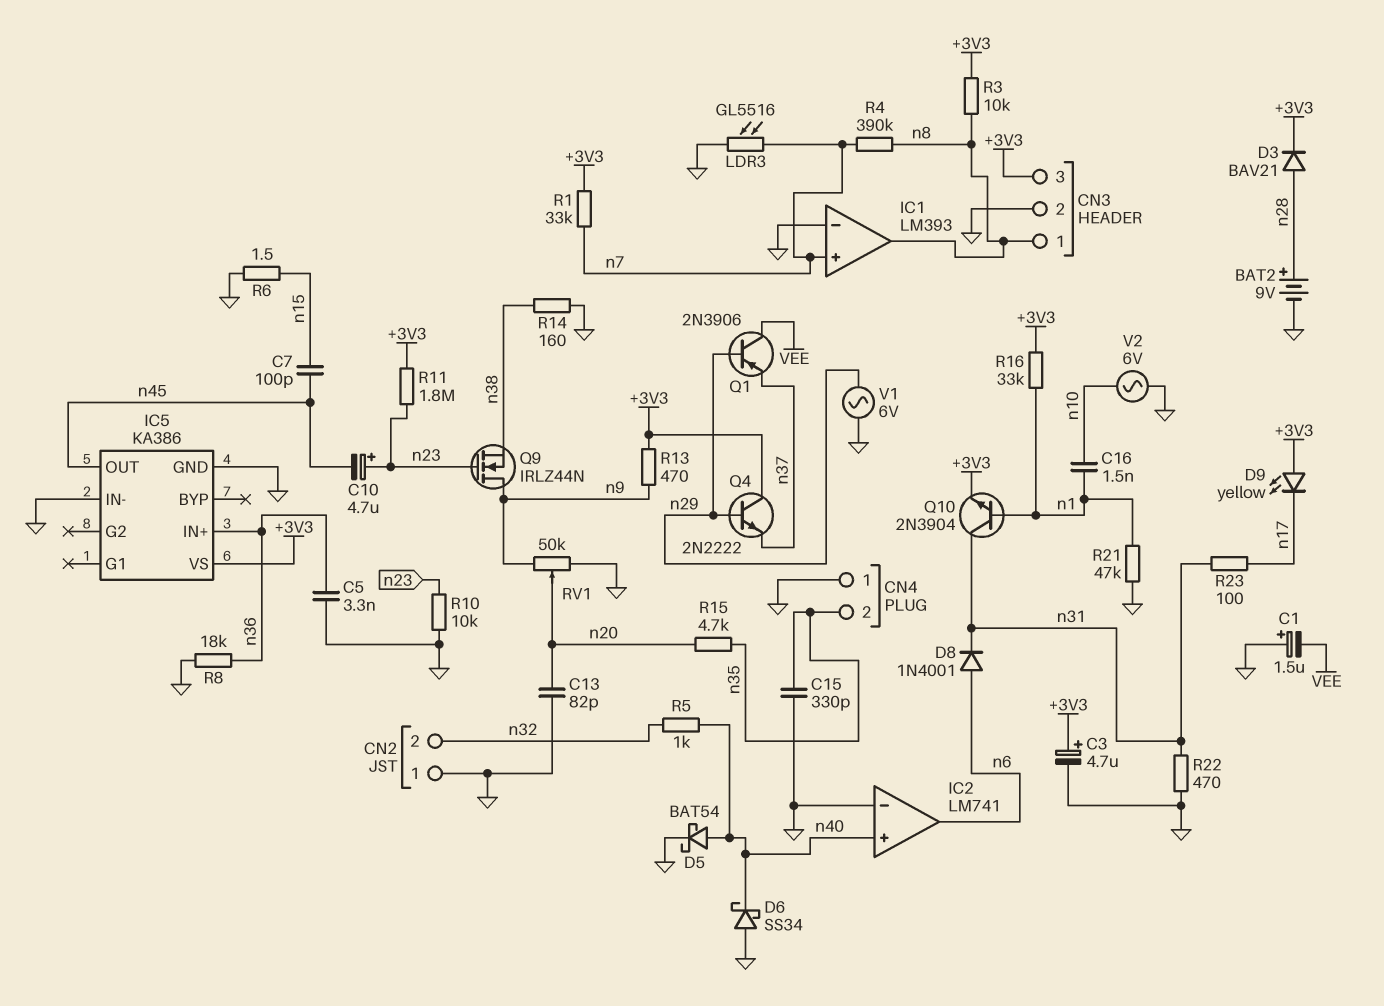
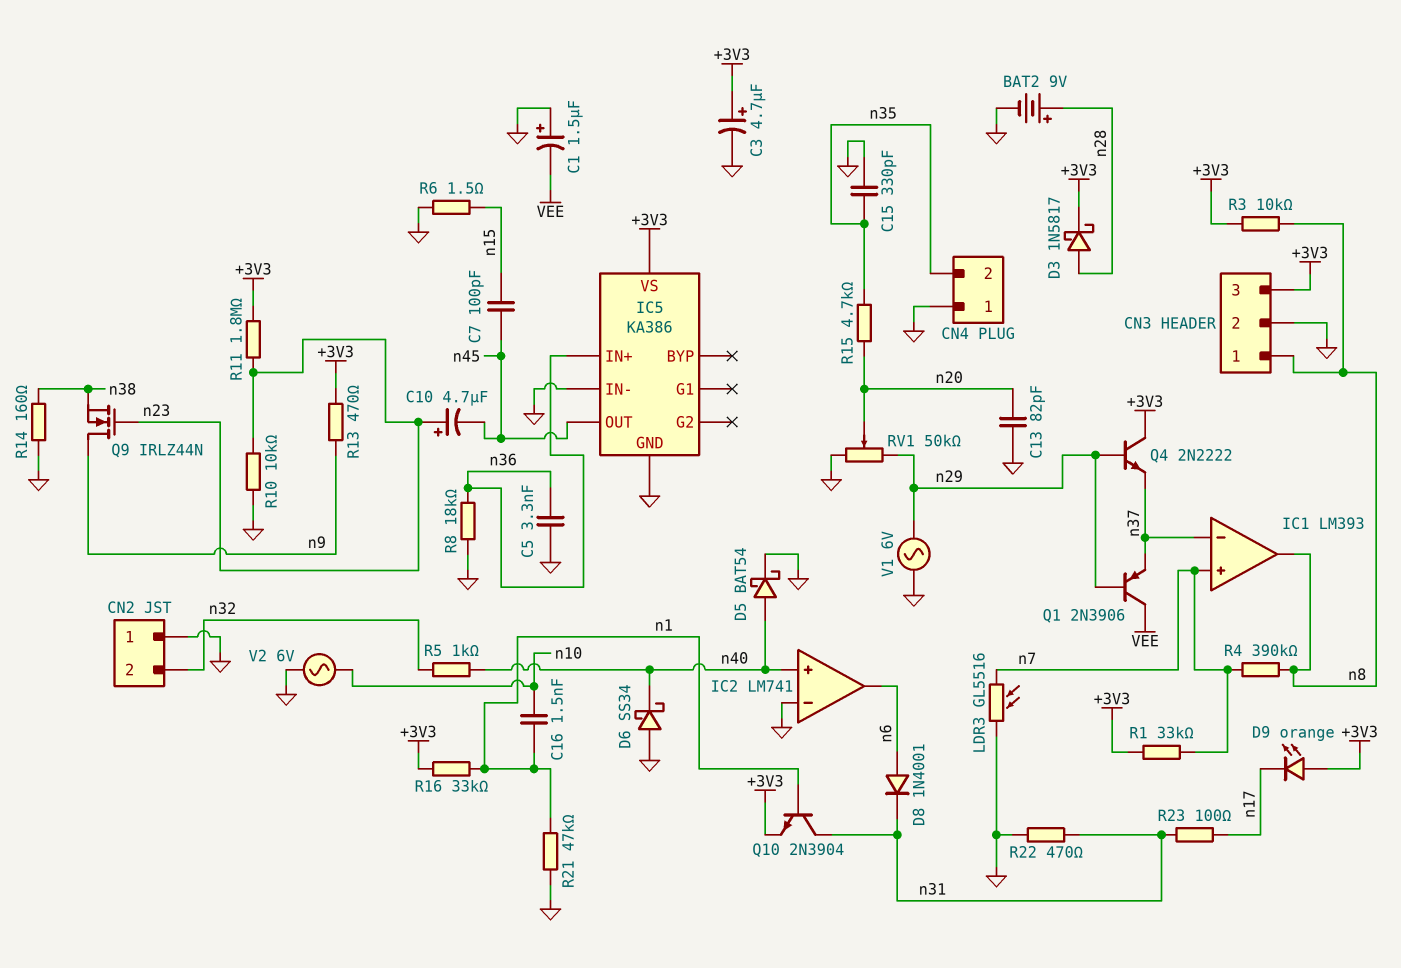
D3: diode BAV21 (A n28, K +3V3) -> schottky 1N5817 (A n28, K +3V3)
D9: LED yellow (A +3V3, K n17) -> LED orange (A +3V3, K n17)
IC1 pin in-: GND -> n37
RV1: 50k (GND, n9, wiper n20) -> 50k (GND, n29, wiper n20)

